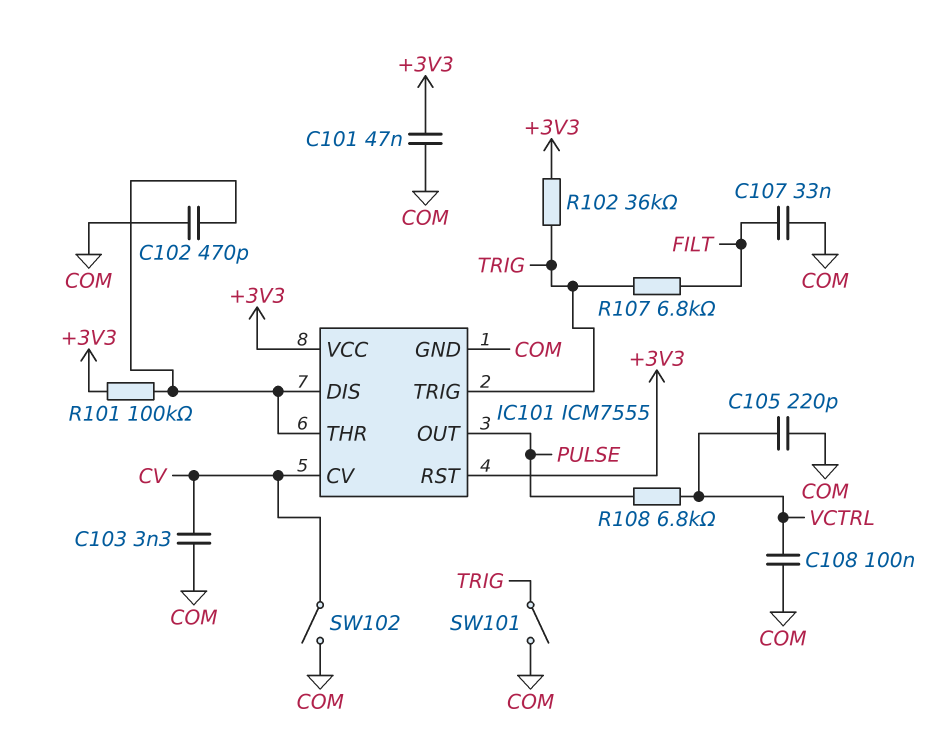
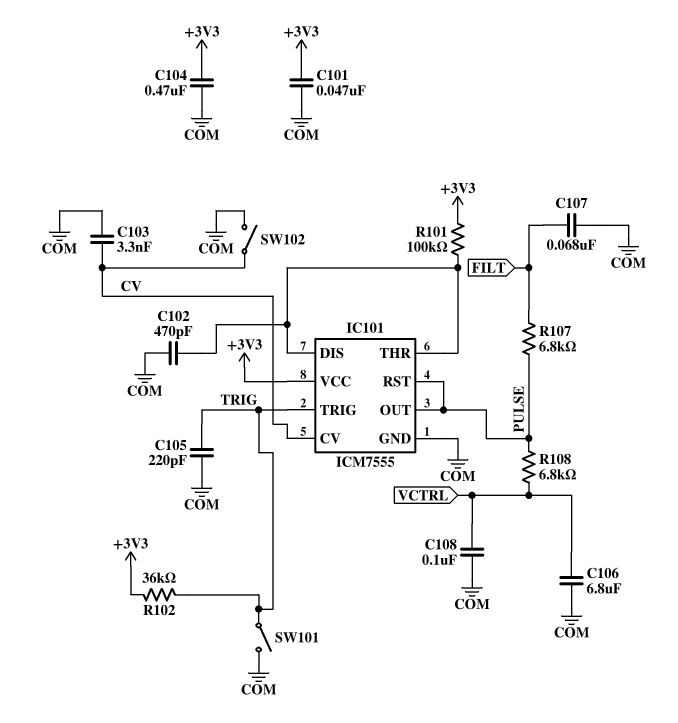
C104: none -> 470nF (+3V3, COM)
C105: 220pF (COM, VCTRL) -> 220pF (COM, TRIG)
C106: none -> 6.8uF (COM, VCTRL)
C107: 33nF (COM, FILT) -> 68nF (COM, FILT)
IC101 pin RST: +3V3 -> PULSE
R107: 6.8k (FILT, TRIG) -> 6.8k (FILT, PULSE)

